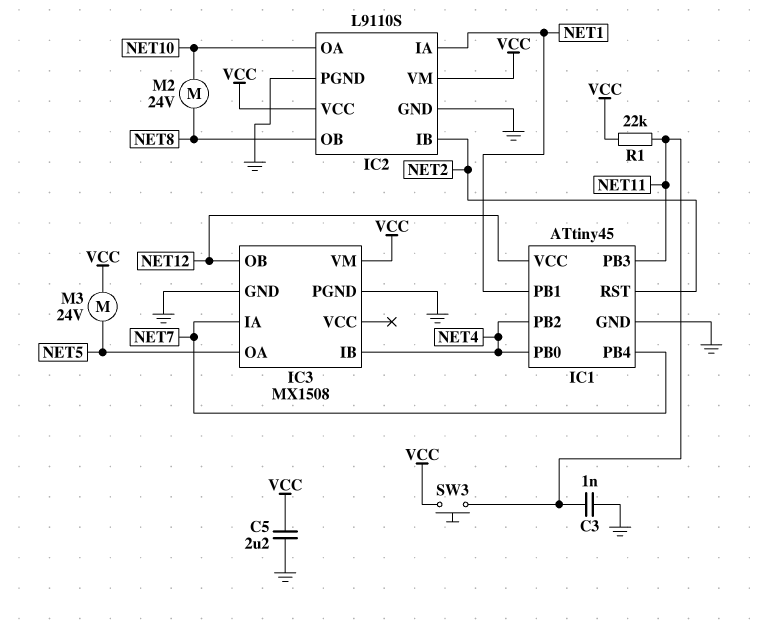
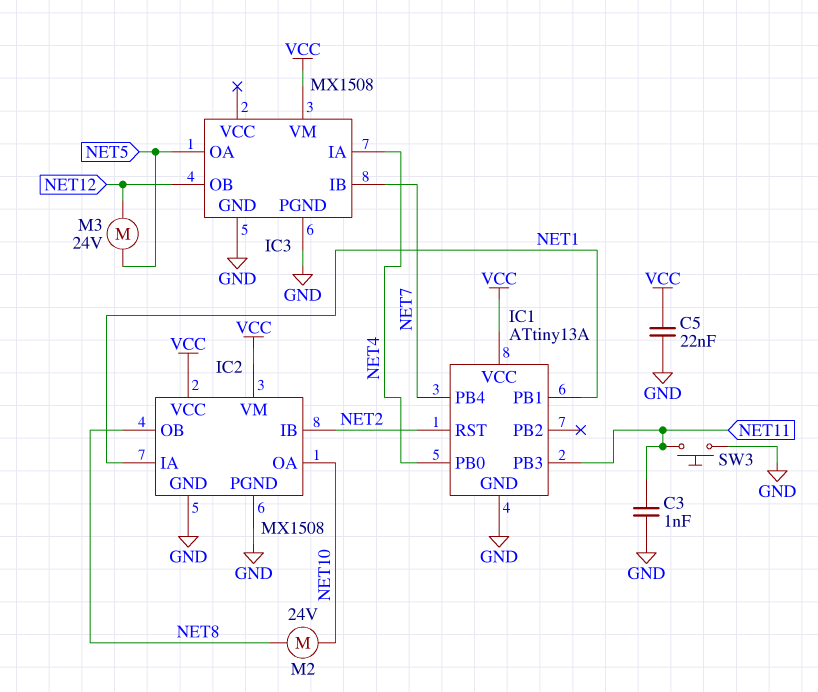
C5: 2.2uF (GND, VCC) -> 22nF (GND, VCC)
IC1: ATtiny45 -> ATtiny13A
IC1 pin PB2: NET4 -> none
IC1 pin VCC: NET12 -> VCC
IC2: L9110S -> MX1508
IC3 pin IA: NET7 -> NET4
IC3 pin IB: NET4 -> NET7
M3: motor 24V (NET5, VCC) -> motor 24V (NET5, NET12)
R1: 22k (NET11, VCC) -> none
SW3: button (NET11, VCC) -> button (GND, NET11)

